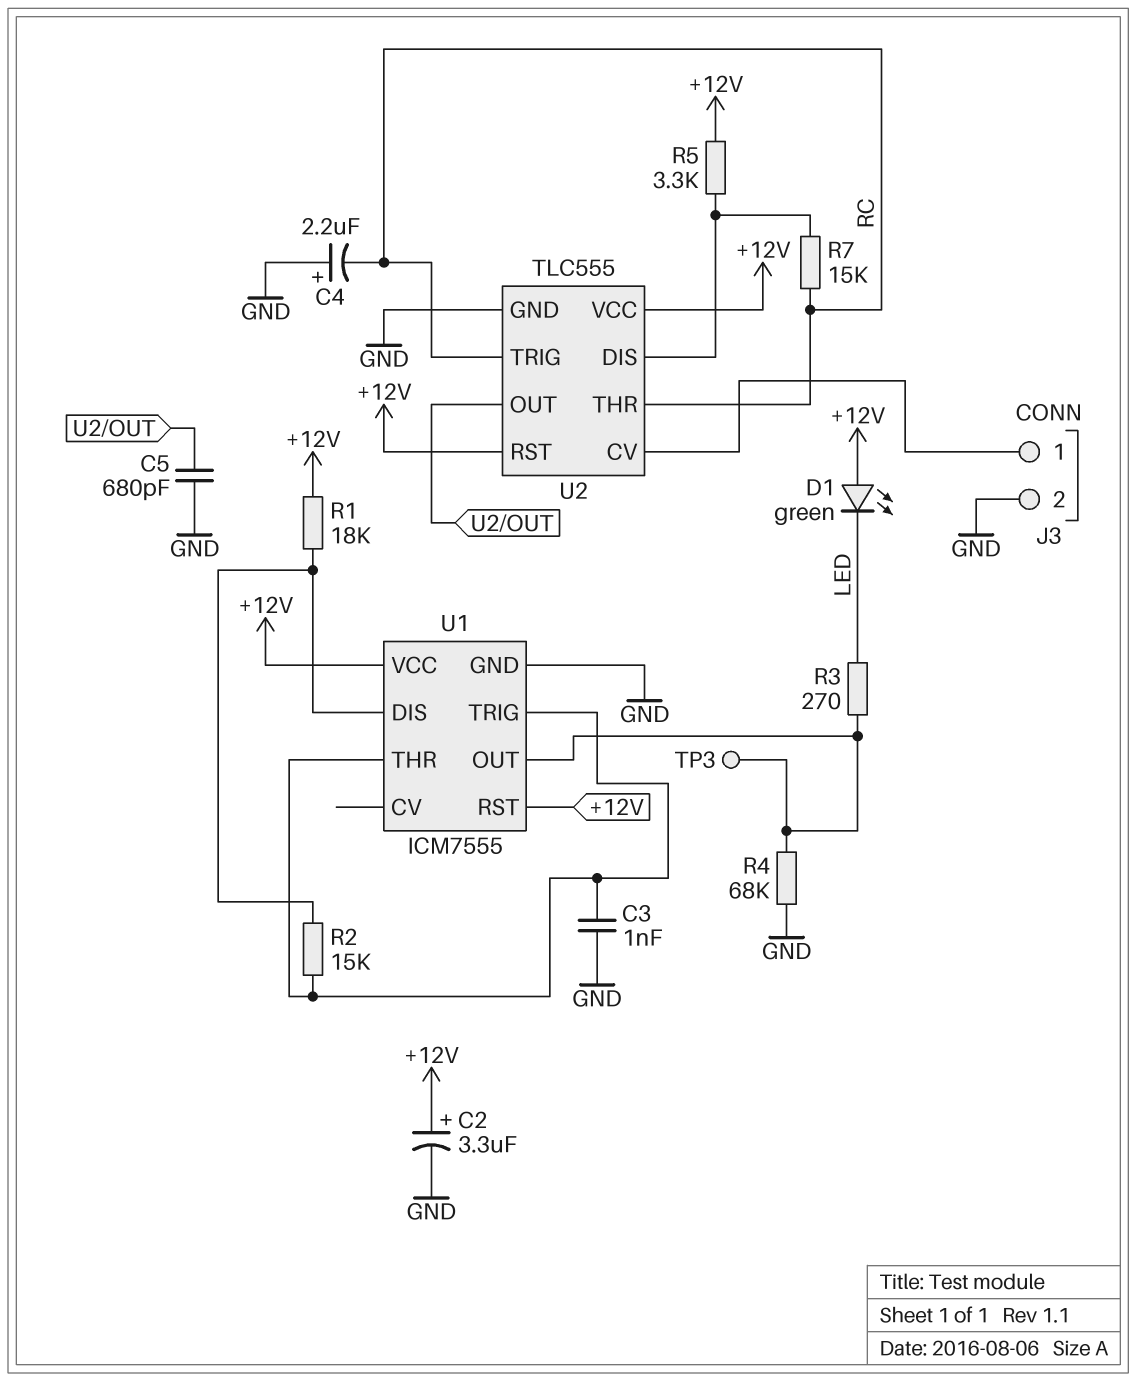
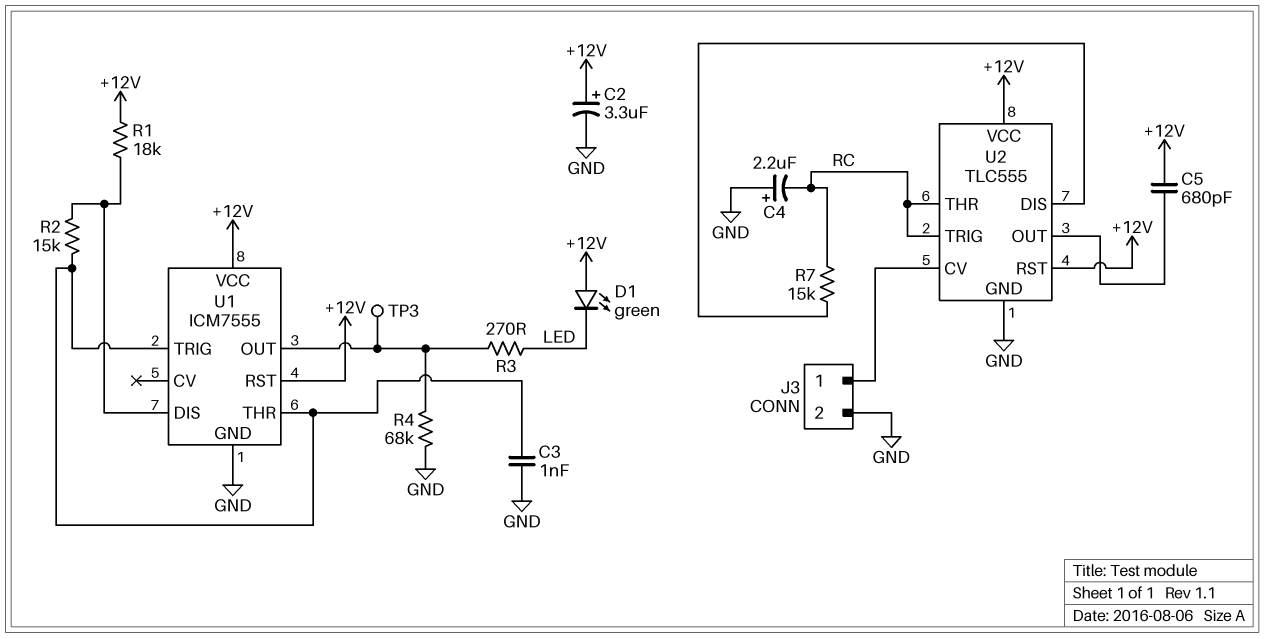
C5: 680pF (GND, U2/OUT) -> 680pF (+12V, U2/OUT)
R5: 3.3k (+12V, U2/DIS) -> none

